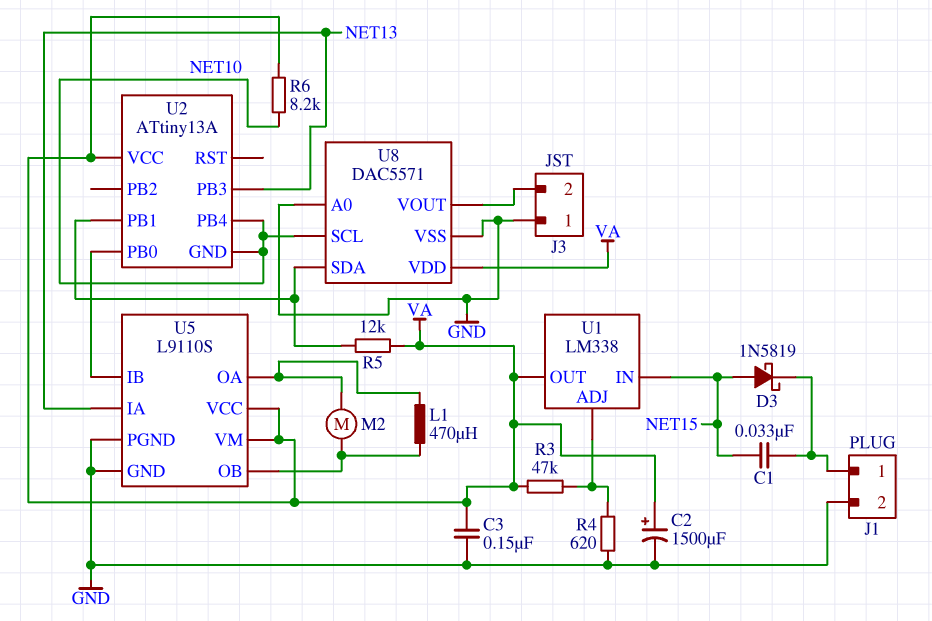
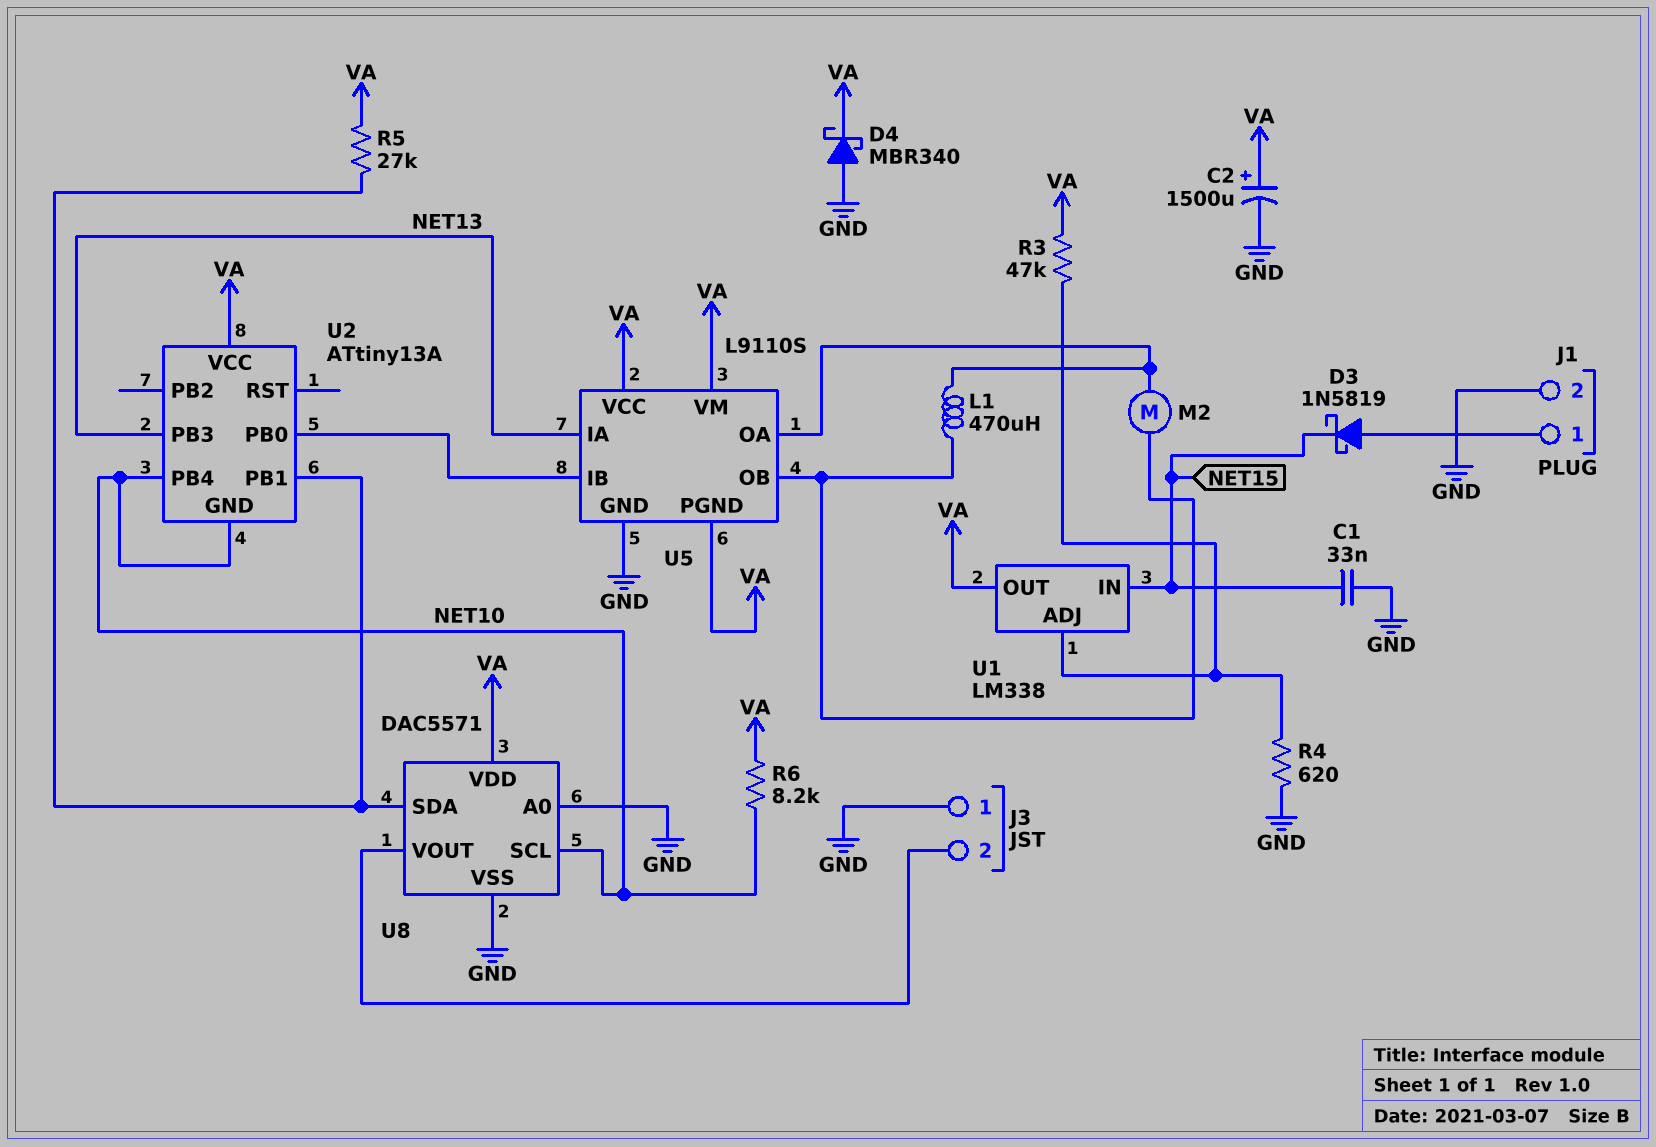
C1: 33nF (J1/1, NET15) -> 33nF (GND, NET15)
C3: 150nF (GND, VA) -> none
D3: schottky 1N5819 (A NET15, K J1/1) -> schottky 1N5819 (A J1/1, K NET15)
D4: none -> schottky MBR340 (A GND, K VA)
R5: 12k (U2/PB1, VA) -> 27k (U2/PB1, VA)
U5 pin PGND: GND -> VA

